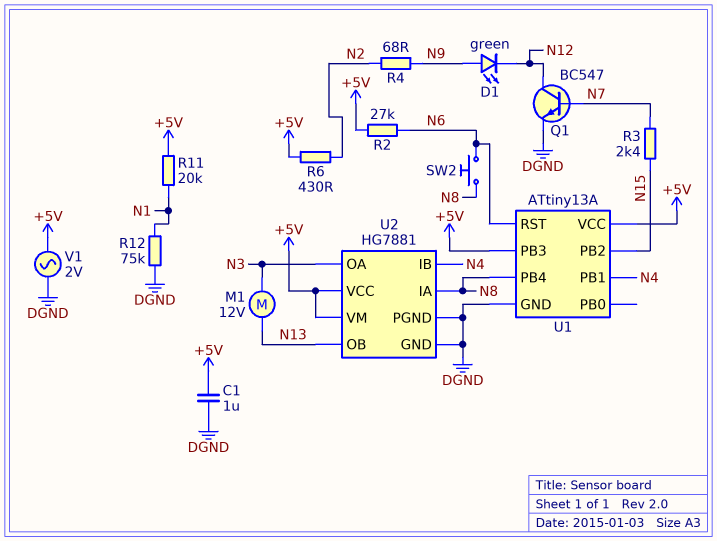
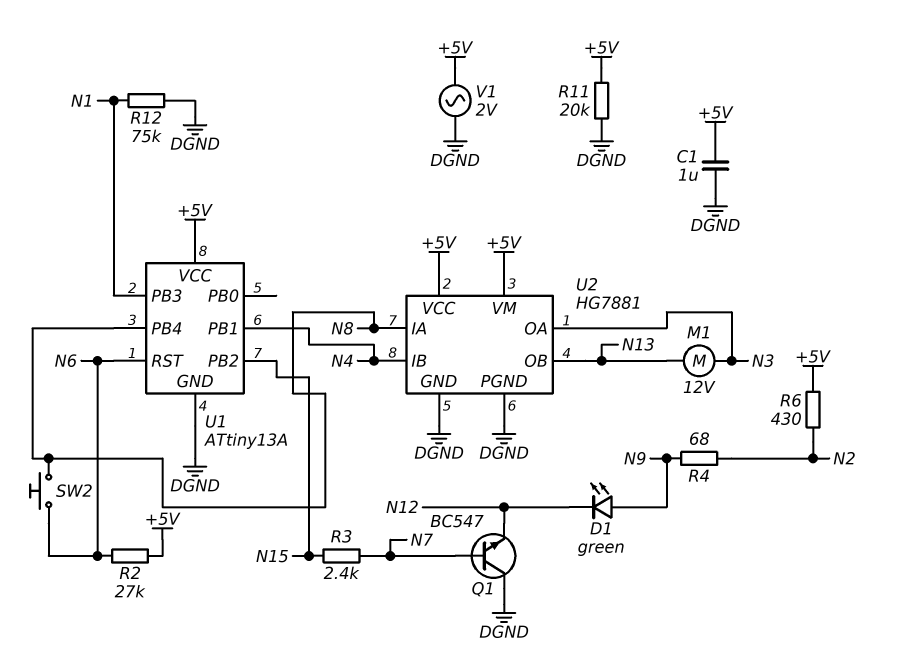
Q1: NPN BC547 (B N7, C N12, E DGND) -> NPN BC547 (B N7, C DGND, E N12)
R11: 20k (+5V, N1) -> 20k (+5V, DGND)
U1 pin PB3: +5V -> N1

